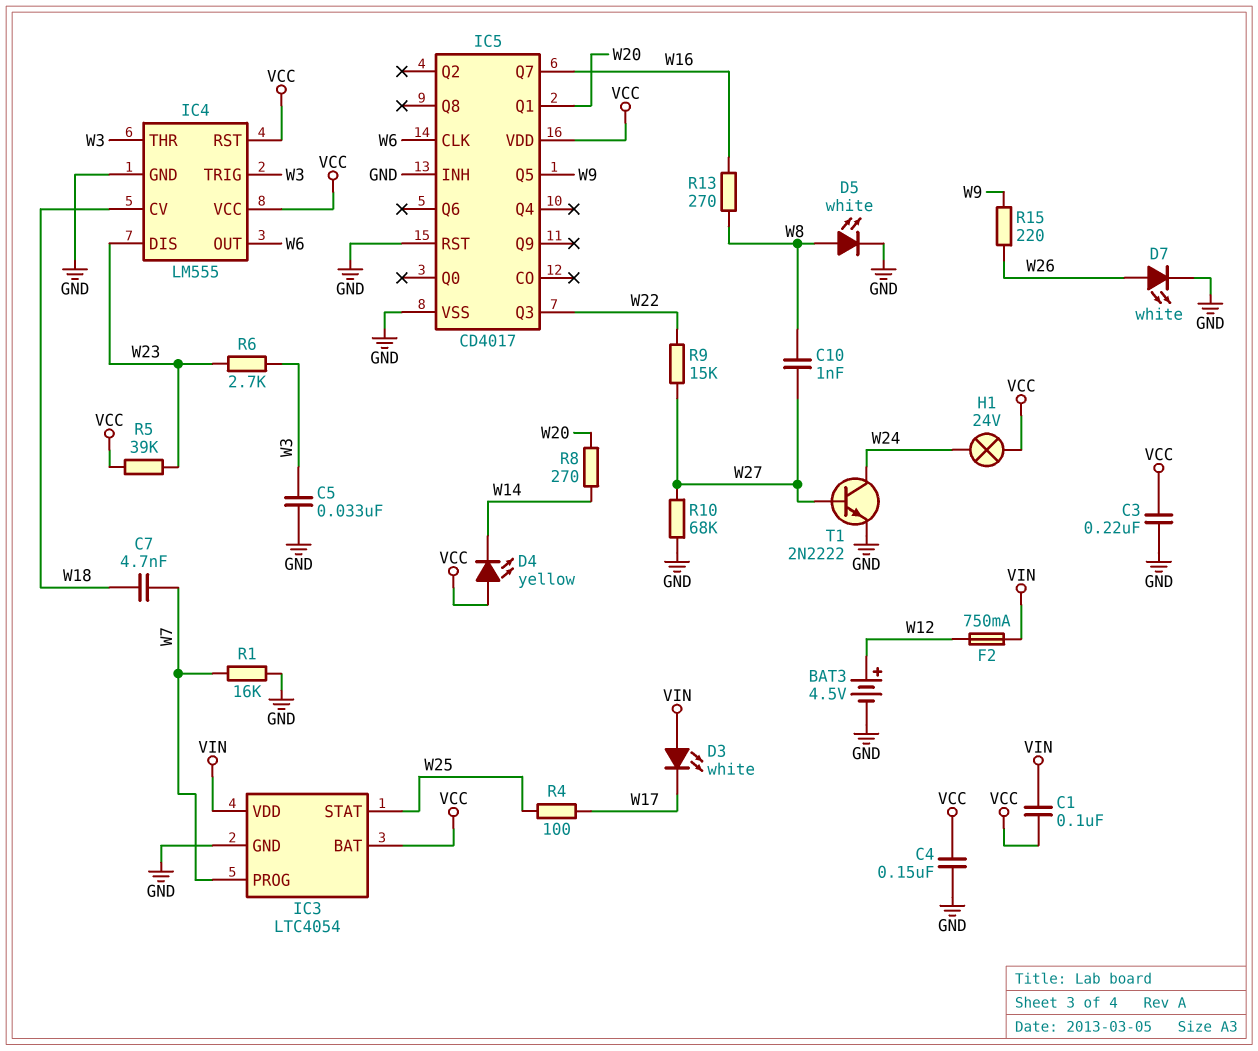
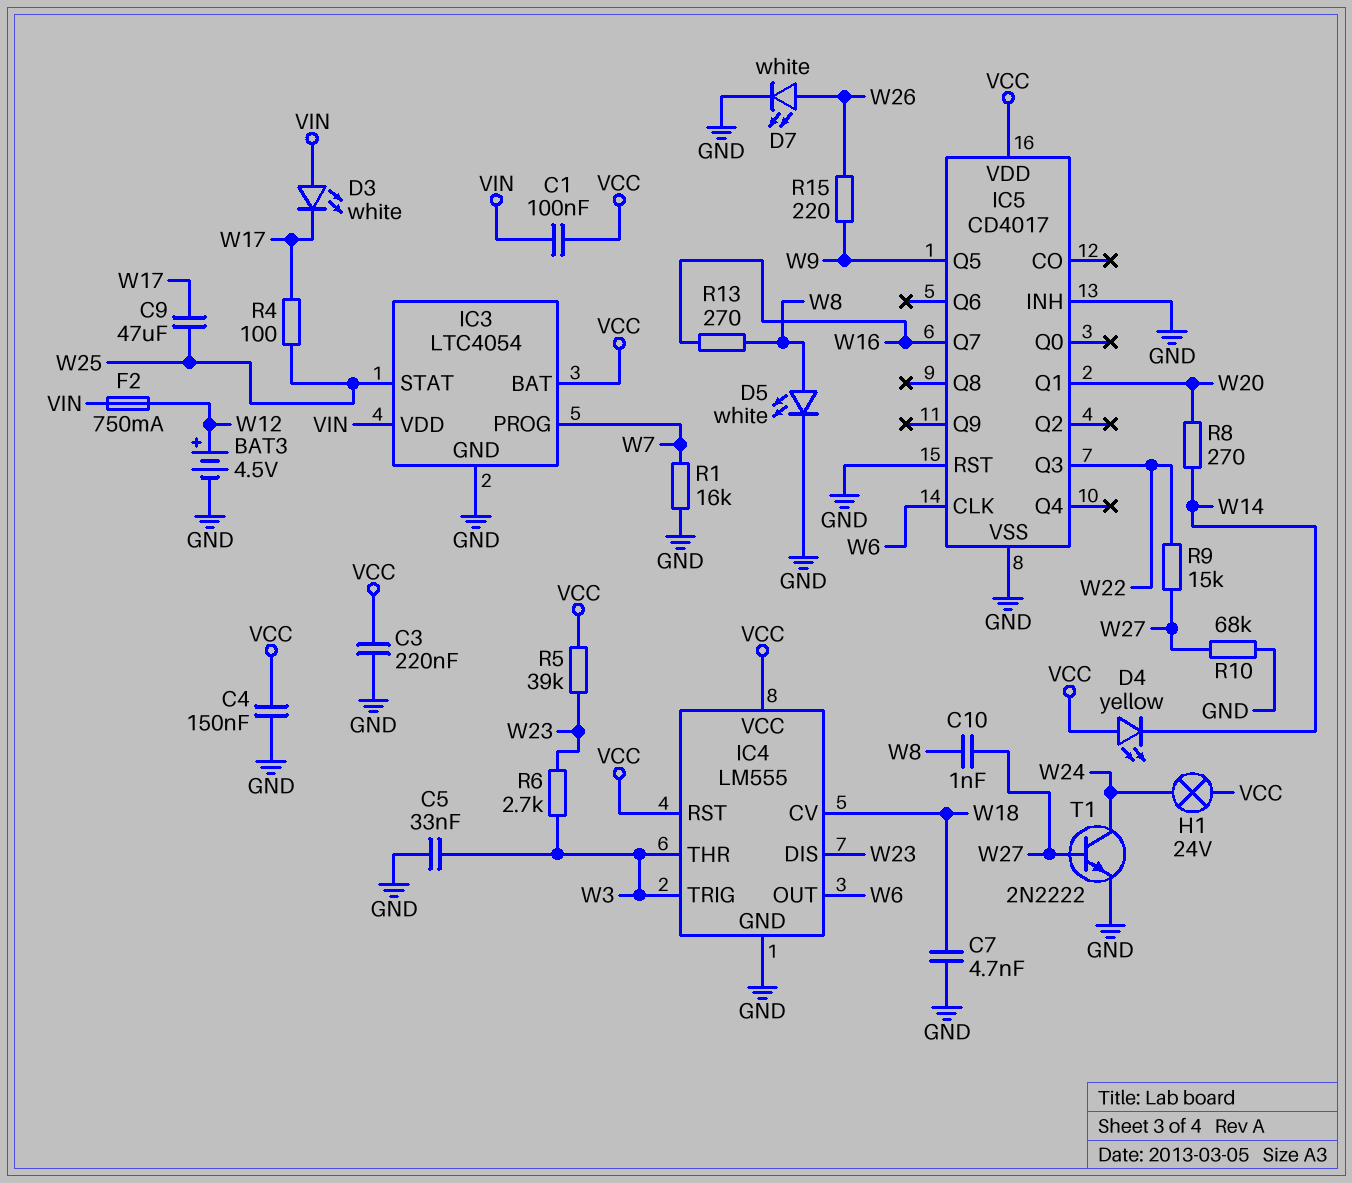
C7: 4.7nF (W7, W18) -> 4.7nF (GND, W18)
C9: none -> 47uF (W17, W25)

